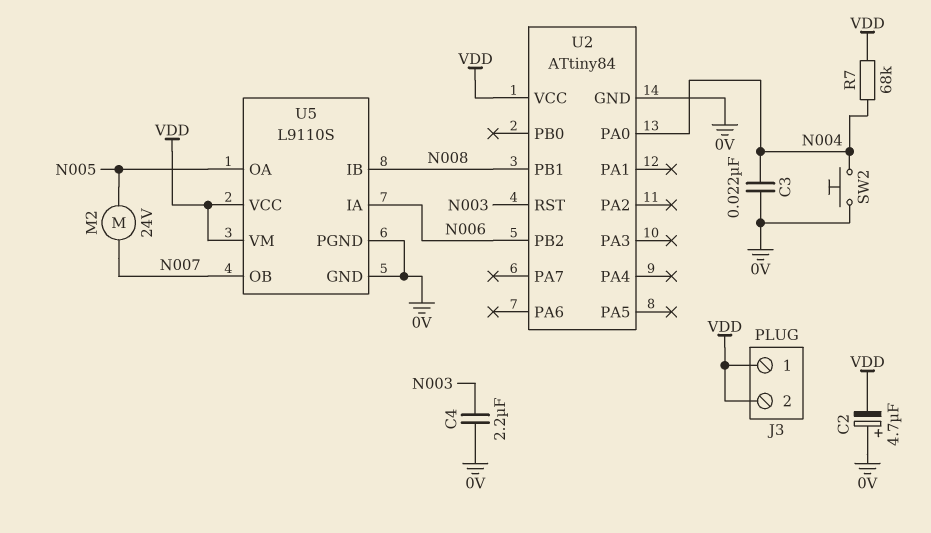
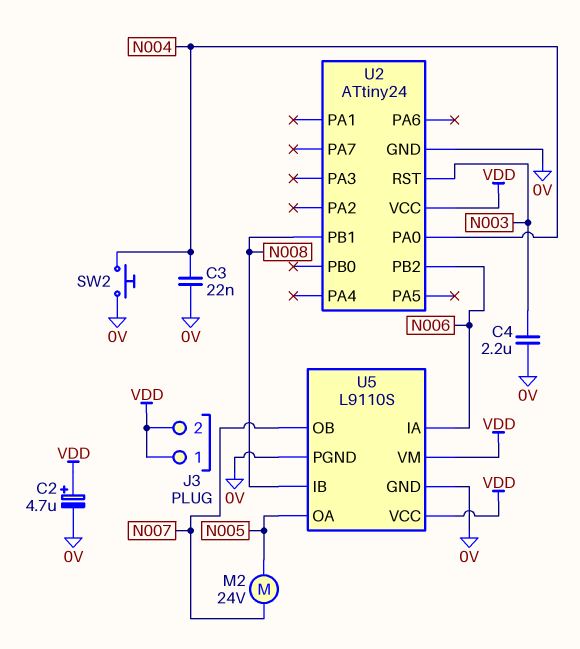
C2: 4.7uF (plus 0V, minus VDD) -> 4.7uF (plus VDD, minus 0V)
R7: 68k (N004, VDD) -> none
U2: ATtiny84 -> ATtiny24

